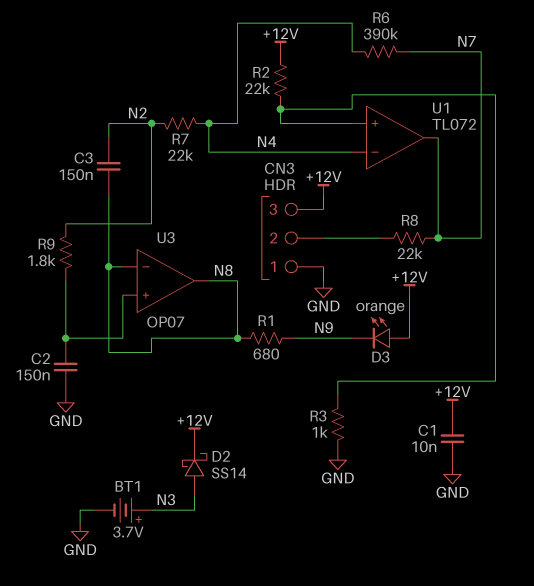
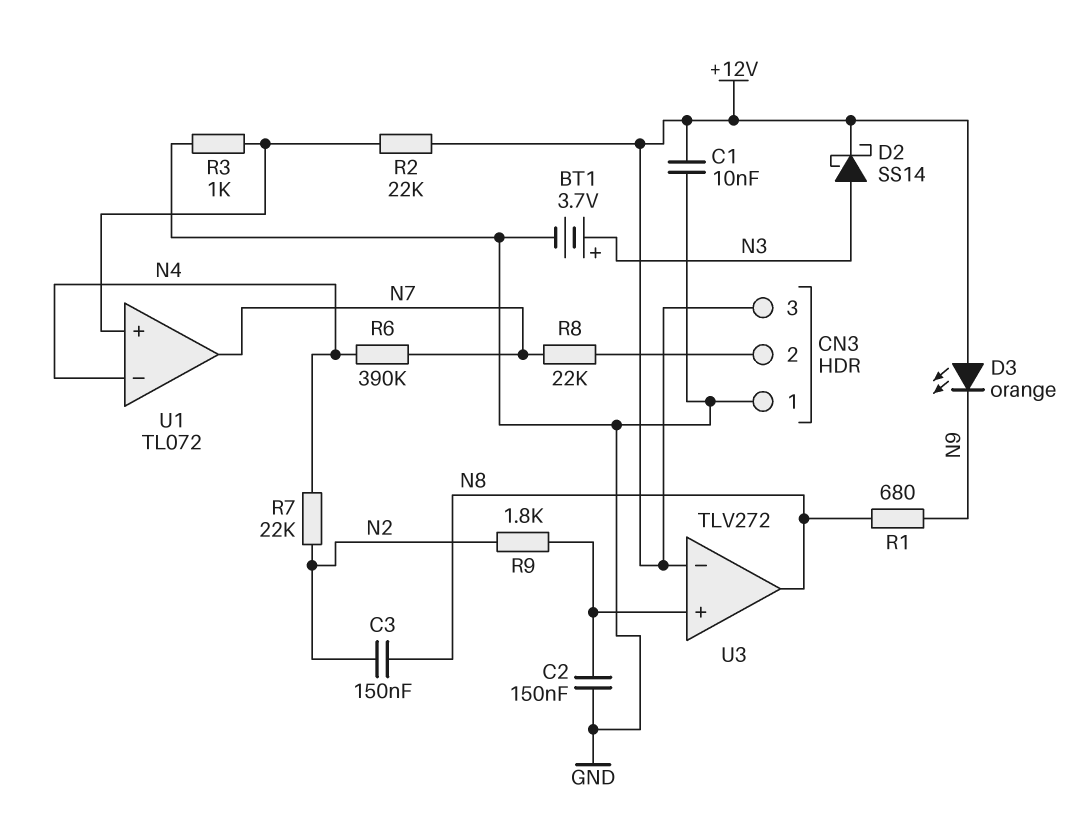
U3: OP07 -> TLV272
U3 pin in-: N8 -> +12V

